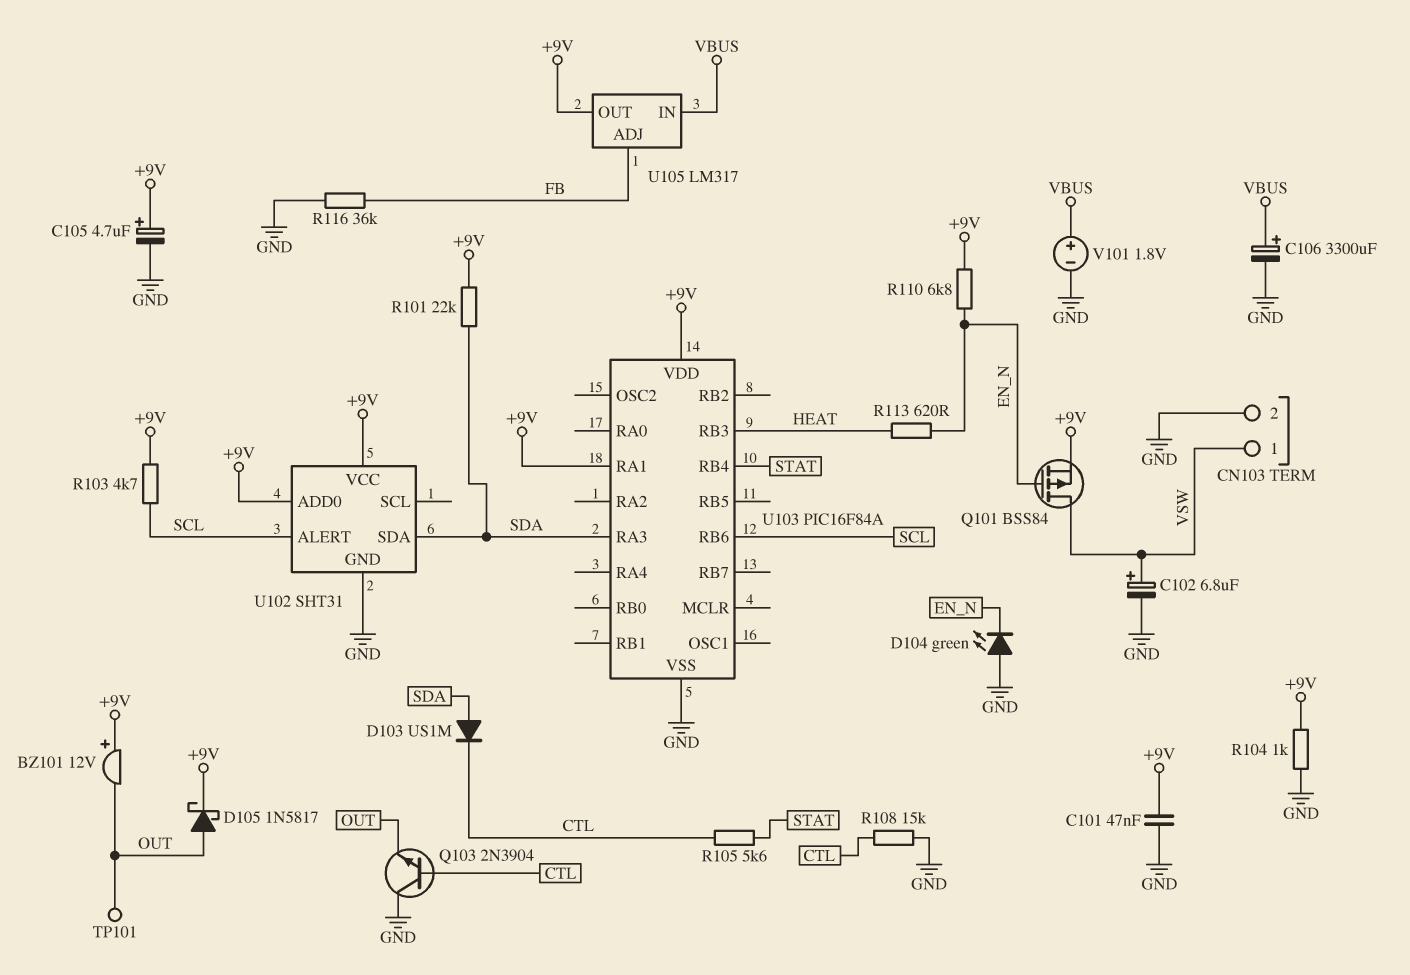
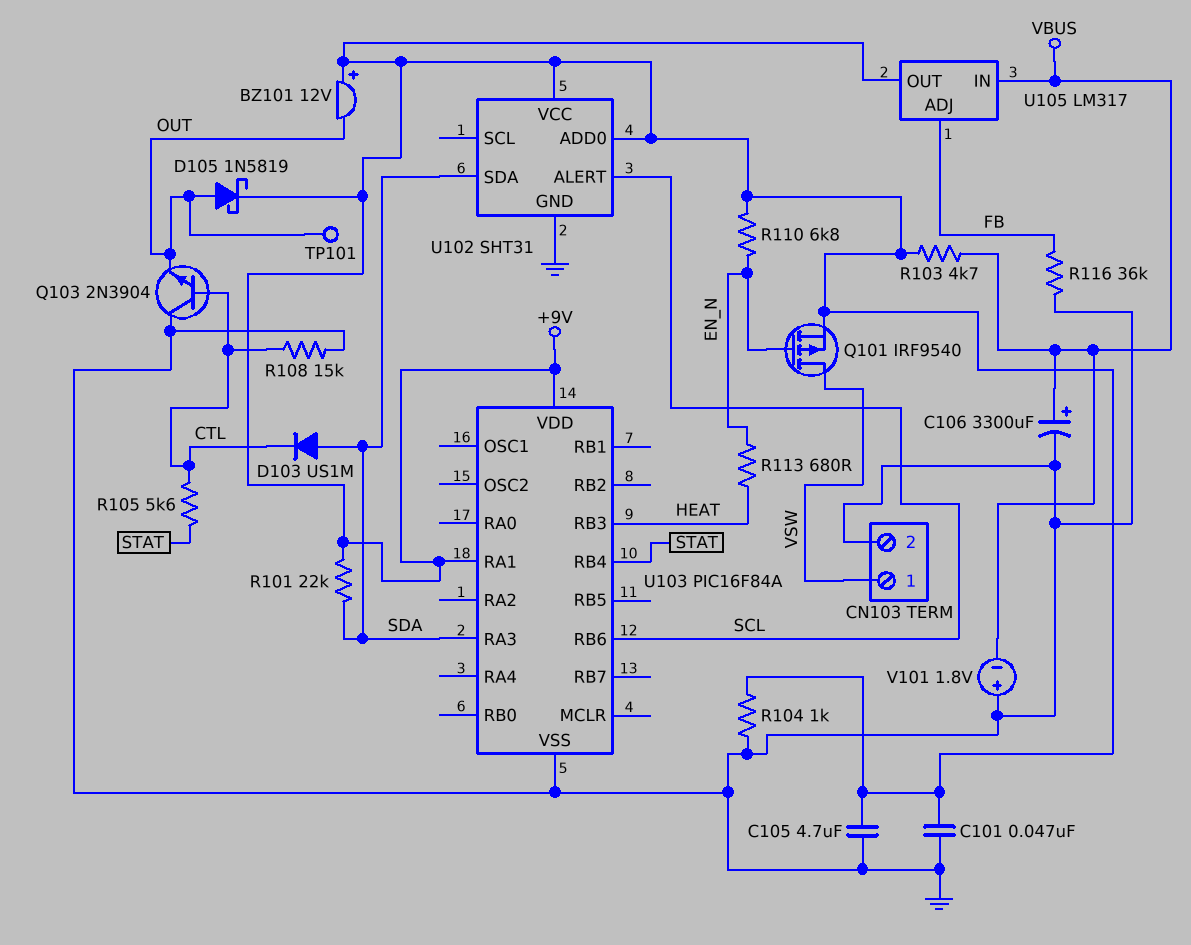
C102: 6.8uF (plus VSW, minus GND) -> none
C105: 4.7uF (plus +9V, minus GND) -> 4.7uF (+9V, GND)
D104: LED green (A GND, K EN_N) -> none
D105: schottky 1N5817 (A OUT, K +9V) -> schottky 1N5819 (A OUT, K +9V)
Q101: PMOS BSS84 (G EN_N, D VSW, S +9V) -> PMOS IRF9540 (G EN_N, D VSW, S +9V)
R103: 4.7k (+9V, SCL) -> 4.7k (+9V, VBUS)
R113: 620 (EN_N, HEAT) -> 680 (EN_N, HEAT)
V101: 1.8V (plus VBUS, minus GND) -> 1.8V (plus GND, minus VBUS)

